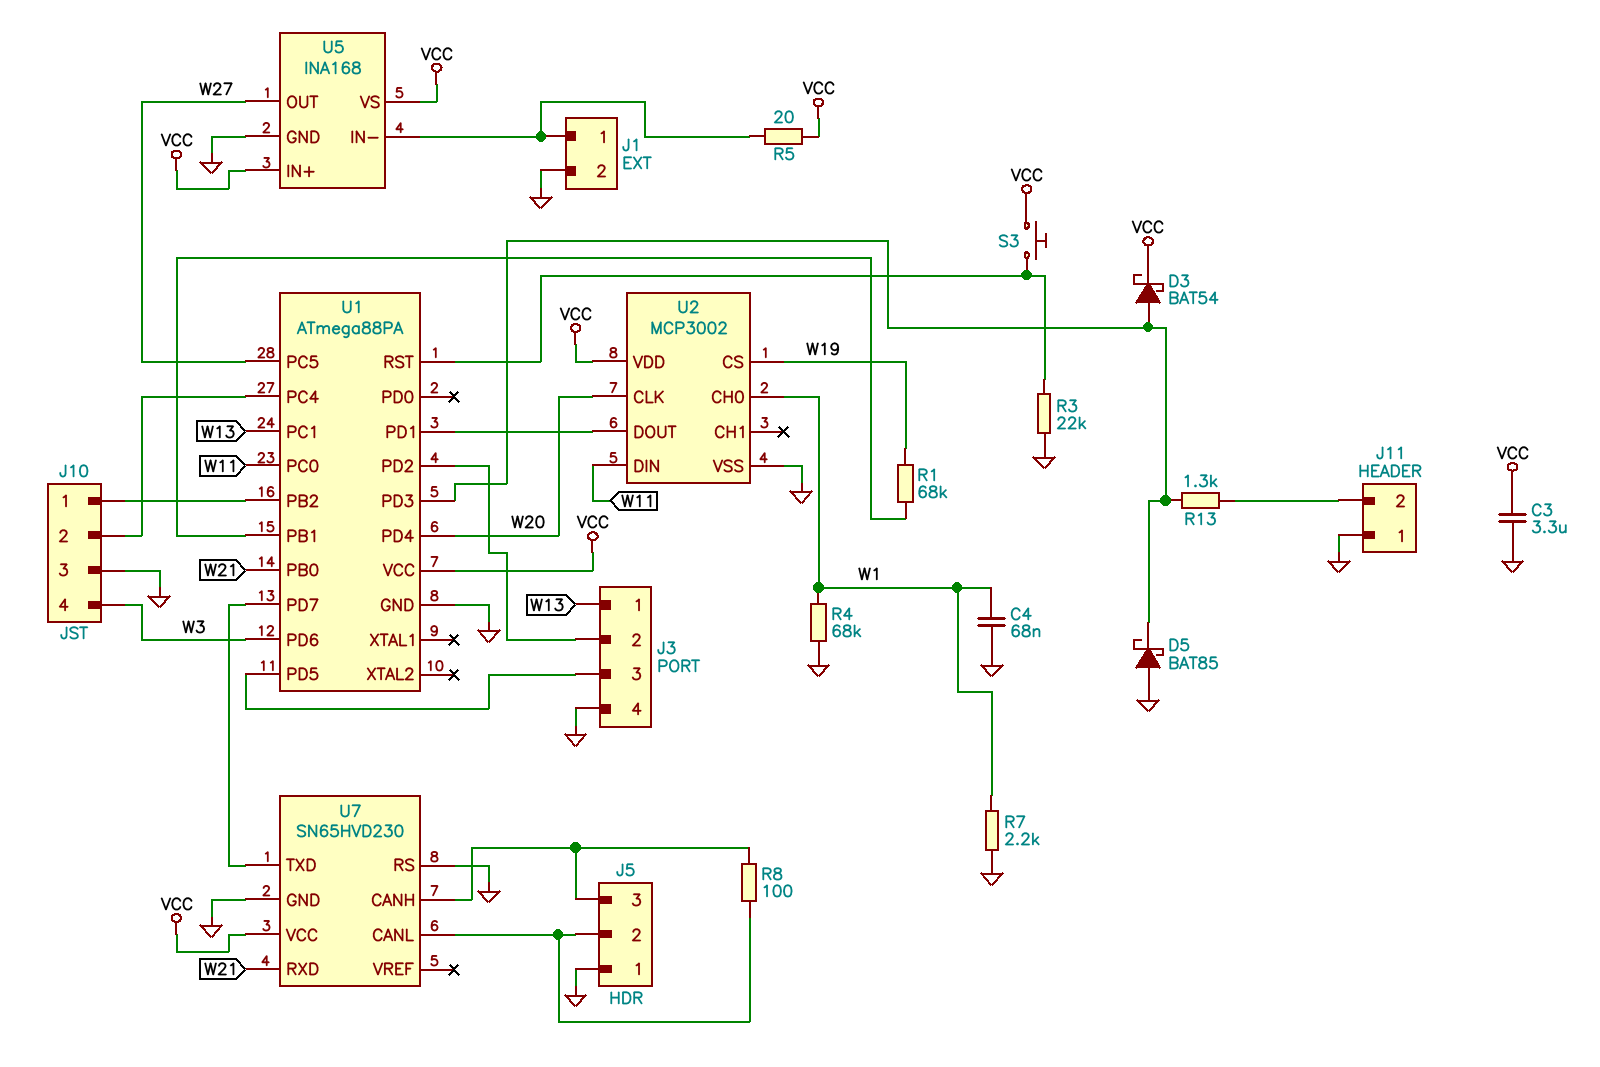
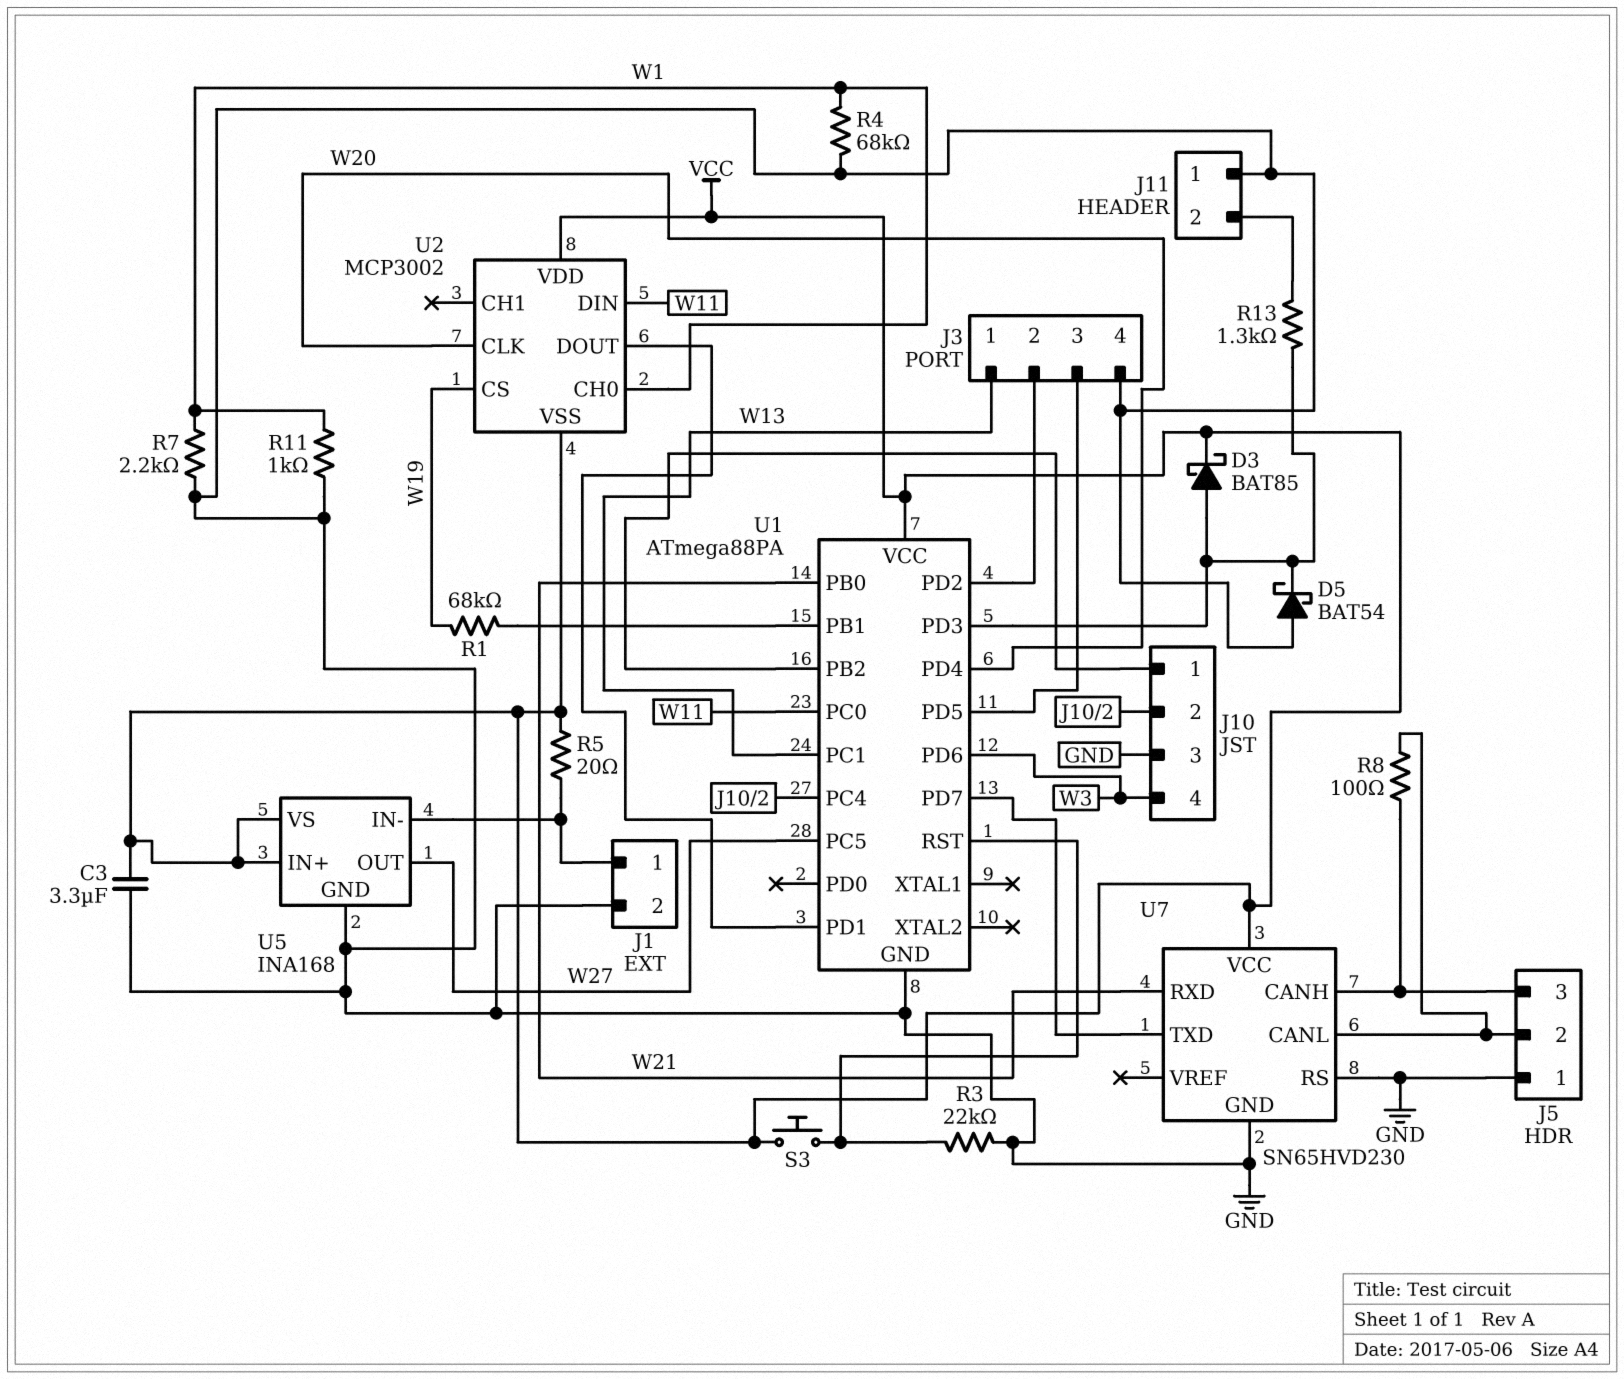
C4: 68nF (GND, W1) -> none
D3: schottky BAT54 (A U1/PD3, K VCC) -> schottky BAT85 (A U1/PD3, K VCC)
D5: schottky BAT85 (A GND, K U1/PD3) -> schottky BAT54 (A GND, K U1/PD3)
R11: none -> 1k (GND, W1)
U2 pin VSS: GND -> VCC

